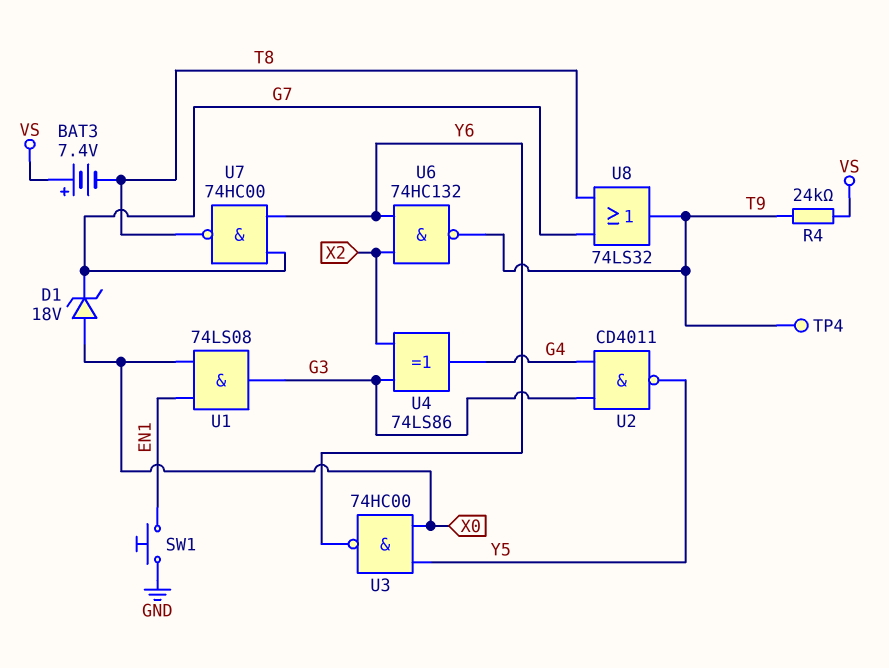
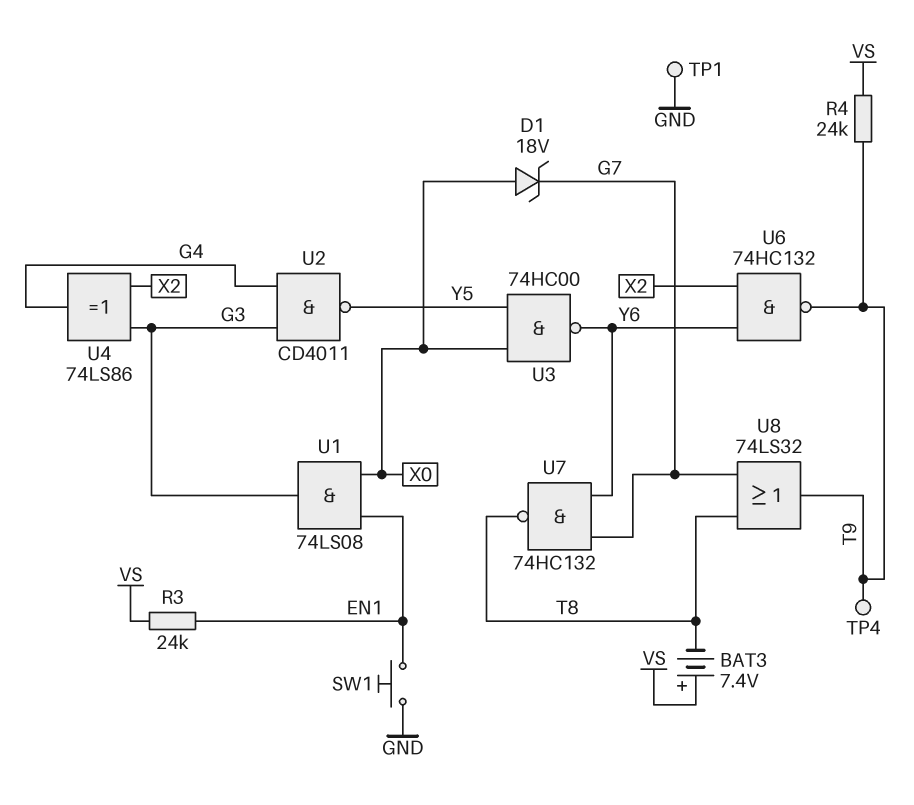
R3: none -> 24k (EN1, VS)
TP1: none -> test point (GND)
U7: NAND 74HC00 (in G7, in Y6, out T8) -> NAND 74HC132 (in G7, in Y6, out T8)

